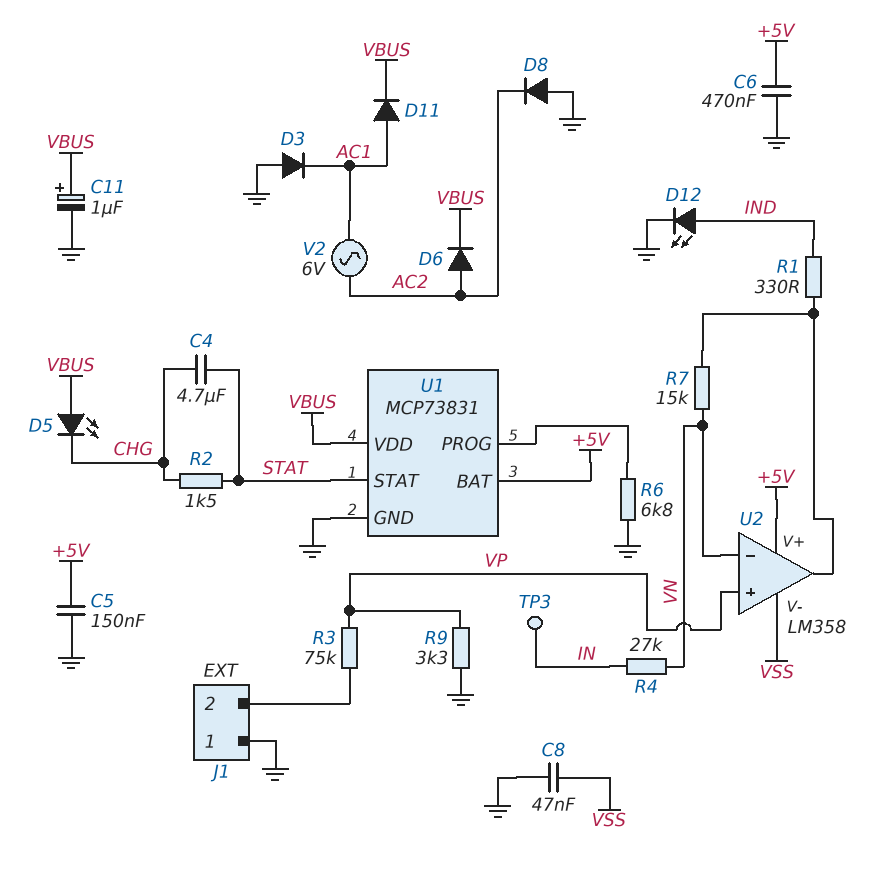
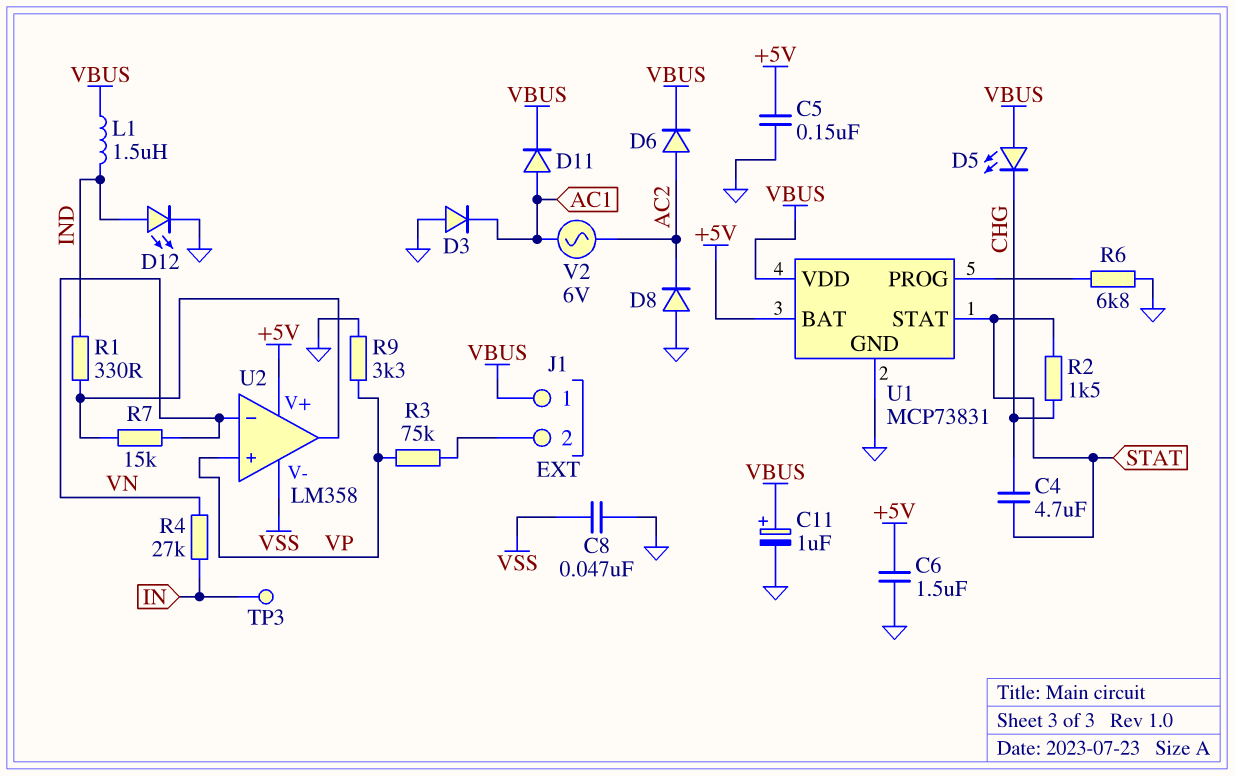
C6: 470nF (+5V, GND) -> 1.5uF (+5V, GND)
J1 pin 1: GND -> VBUS
L1: none -> 1.5uH (IND, VBUS)

